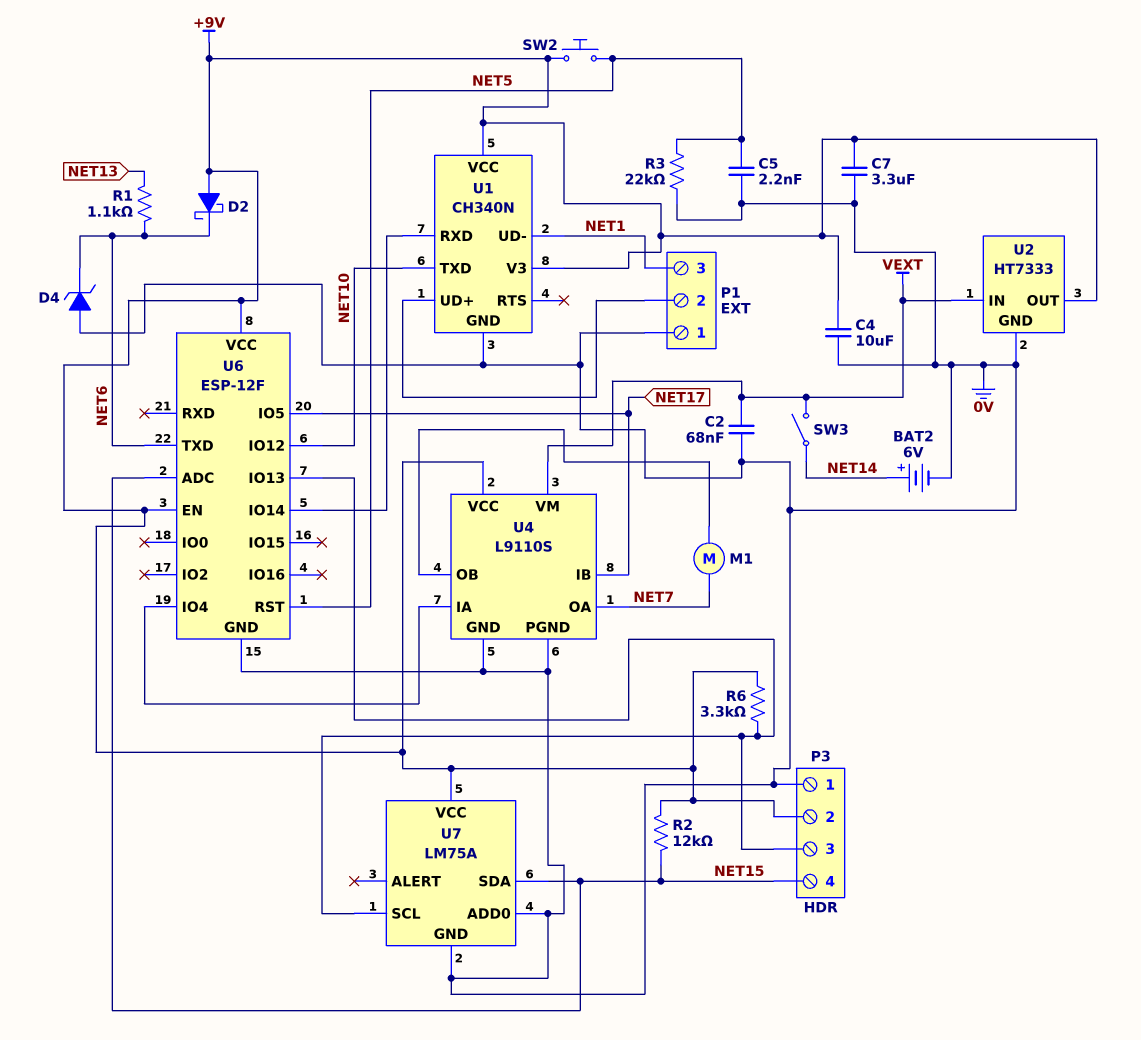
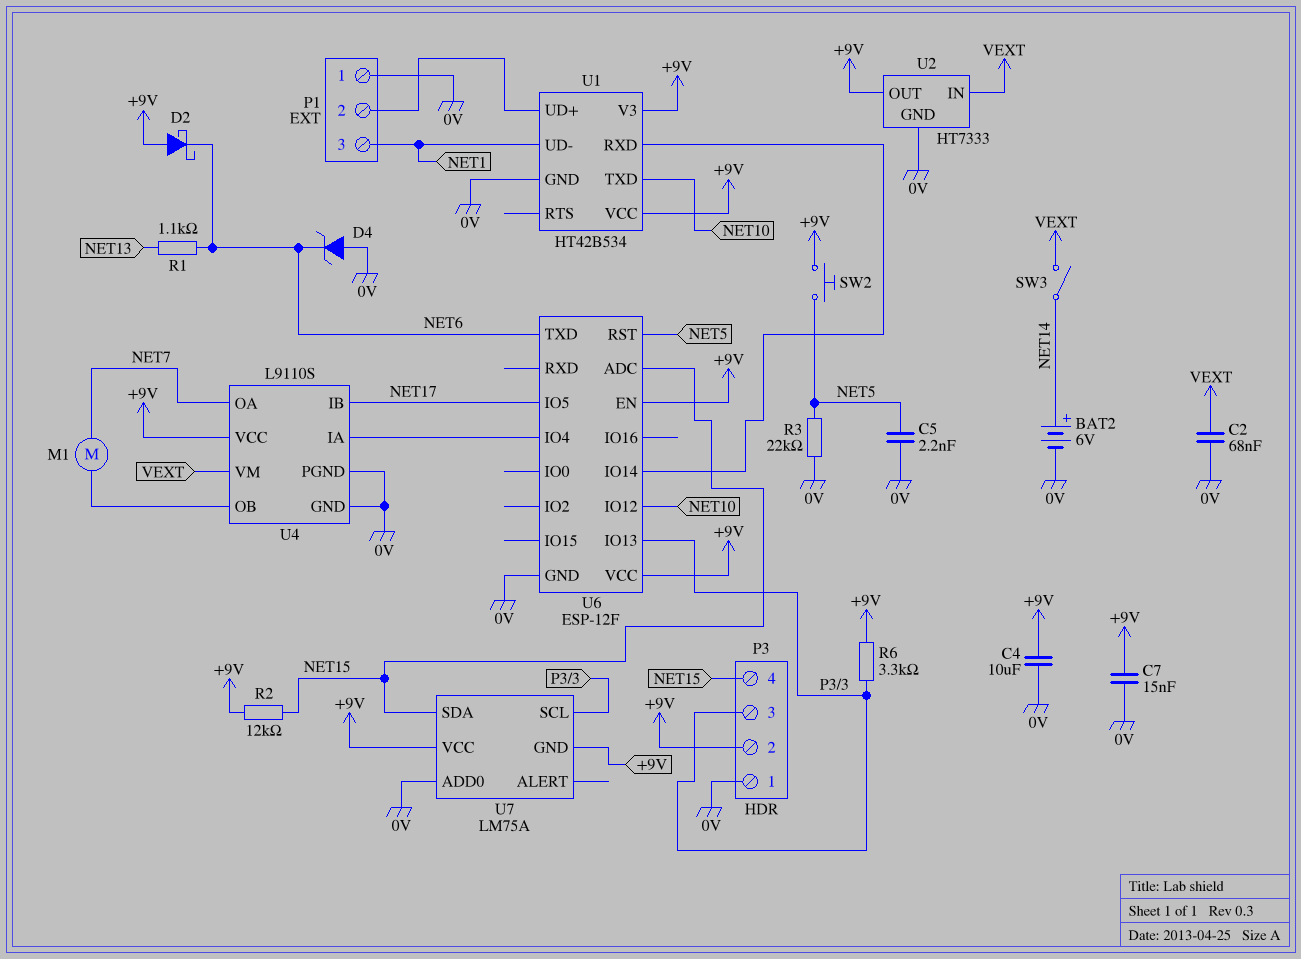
C7: 3.3uF (+9V, 0V) -> 15nF (+9V, 0V)
U1: CH340N -> HT42B534
U7 pin GND: 0V -> +9V

